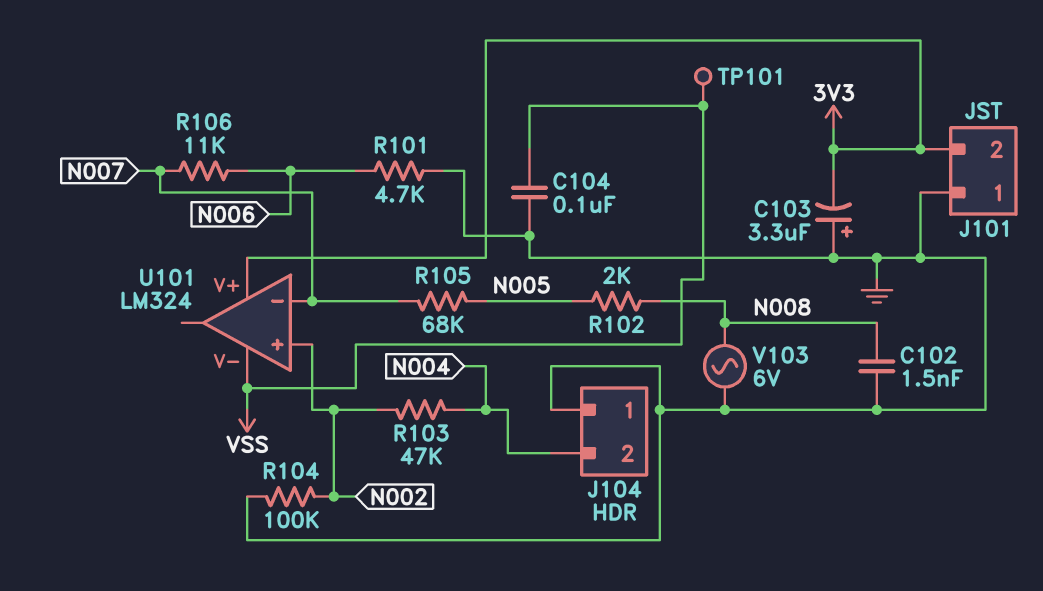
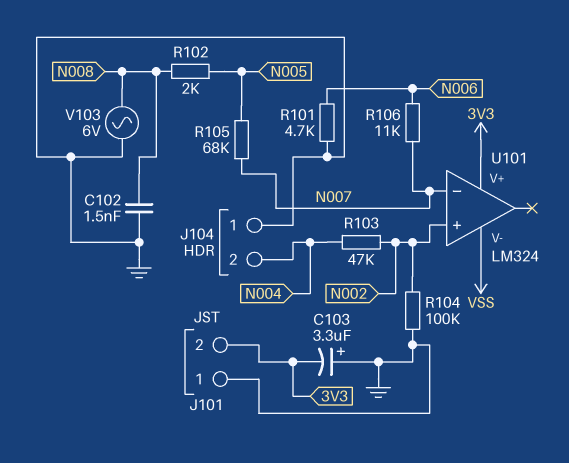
C104: 100nF (GND, VSS) -> none
TP101: test point (VSS) -> none

